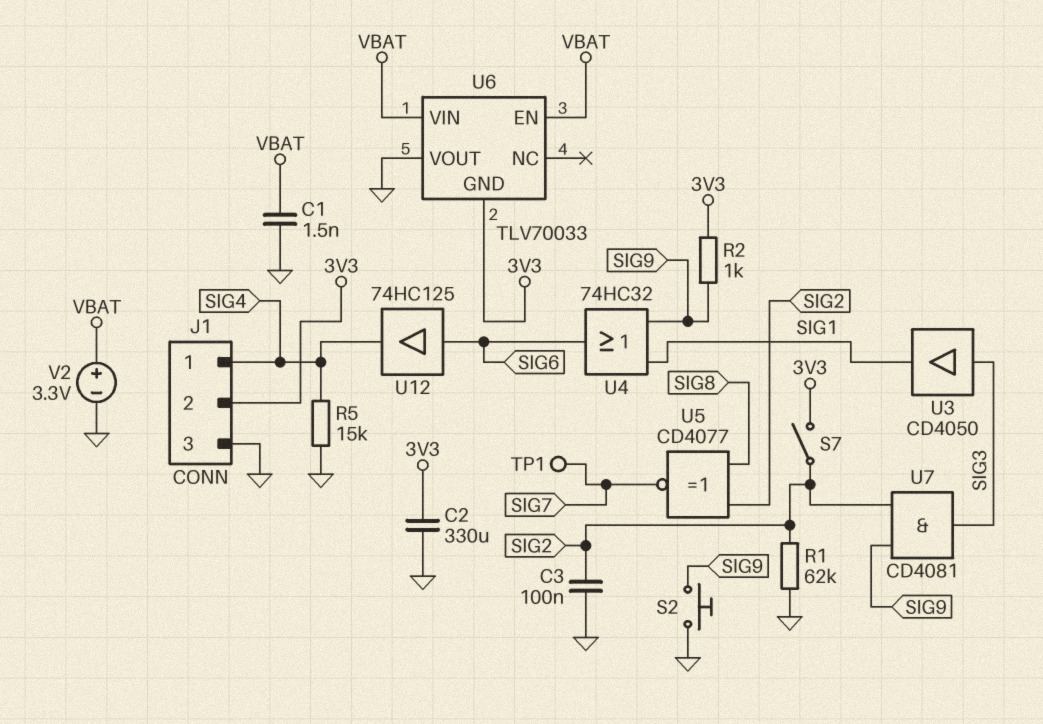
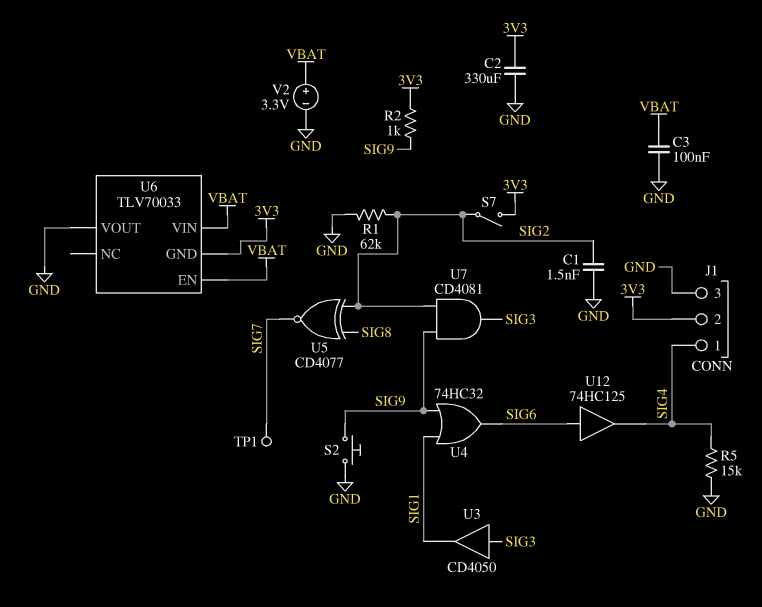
C1: 1.5nF (GND, VBAT) -> 1.5nF (GND, SIG2)
C3: 100nF (GND, SIG2) -> 100nF (GND, VBAT)

